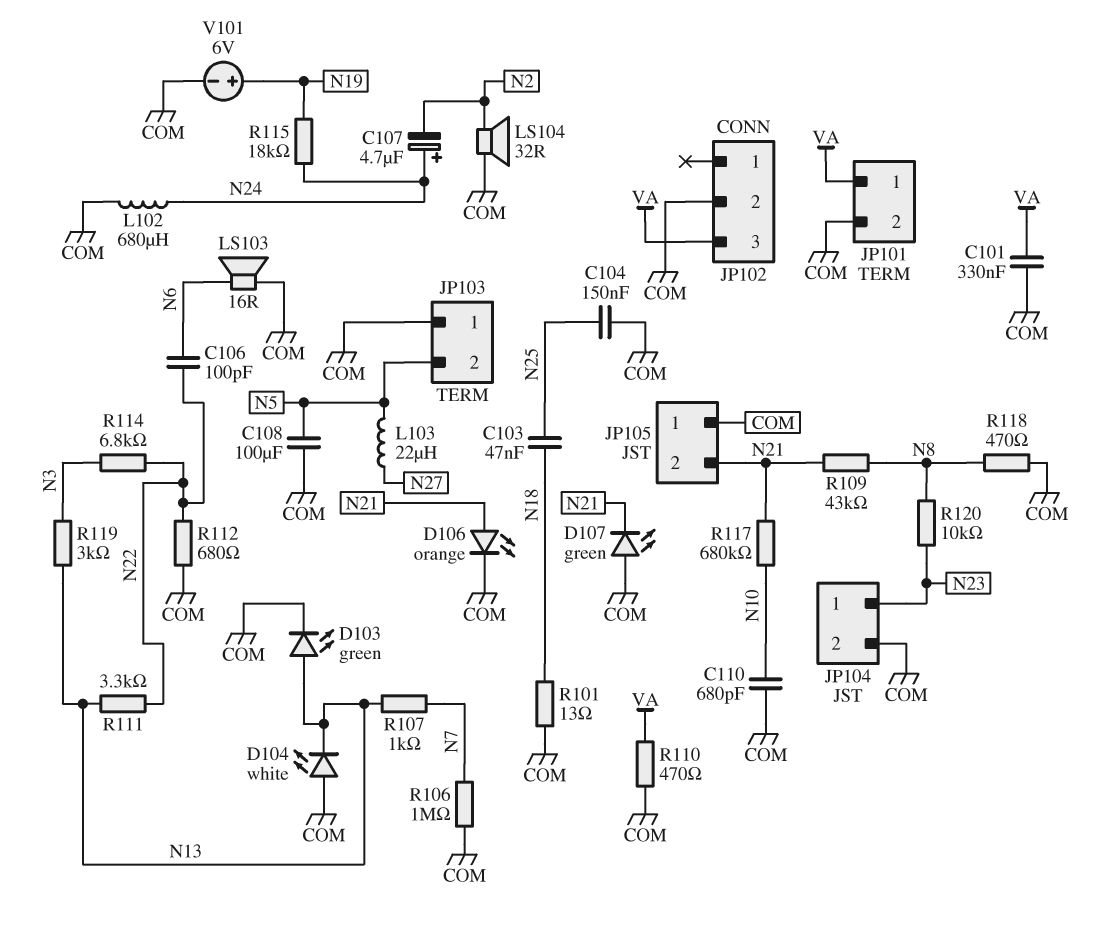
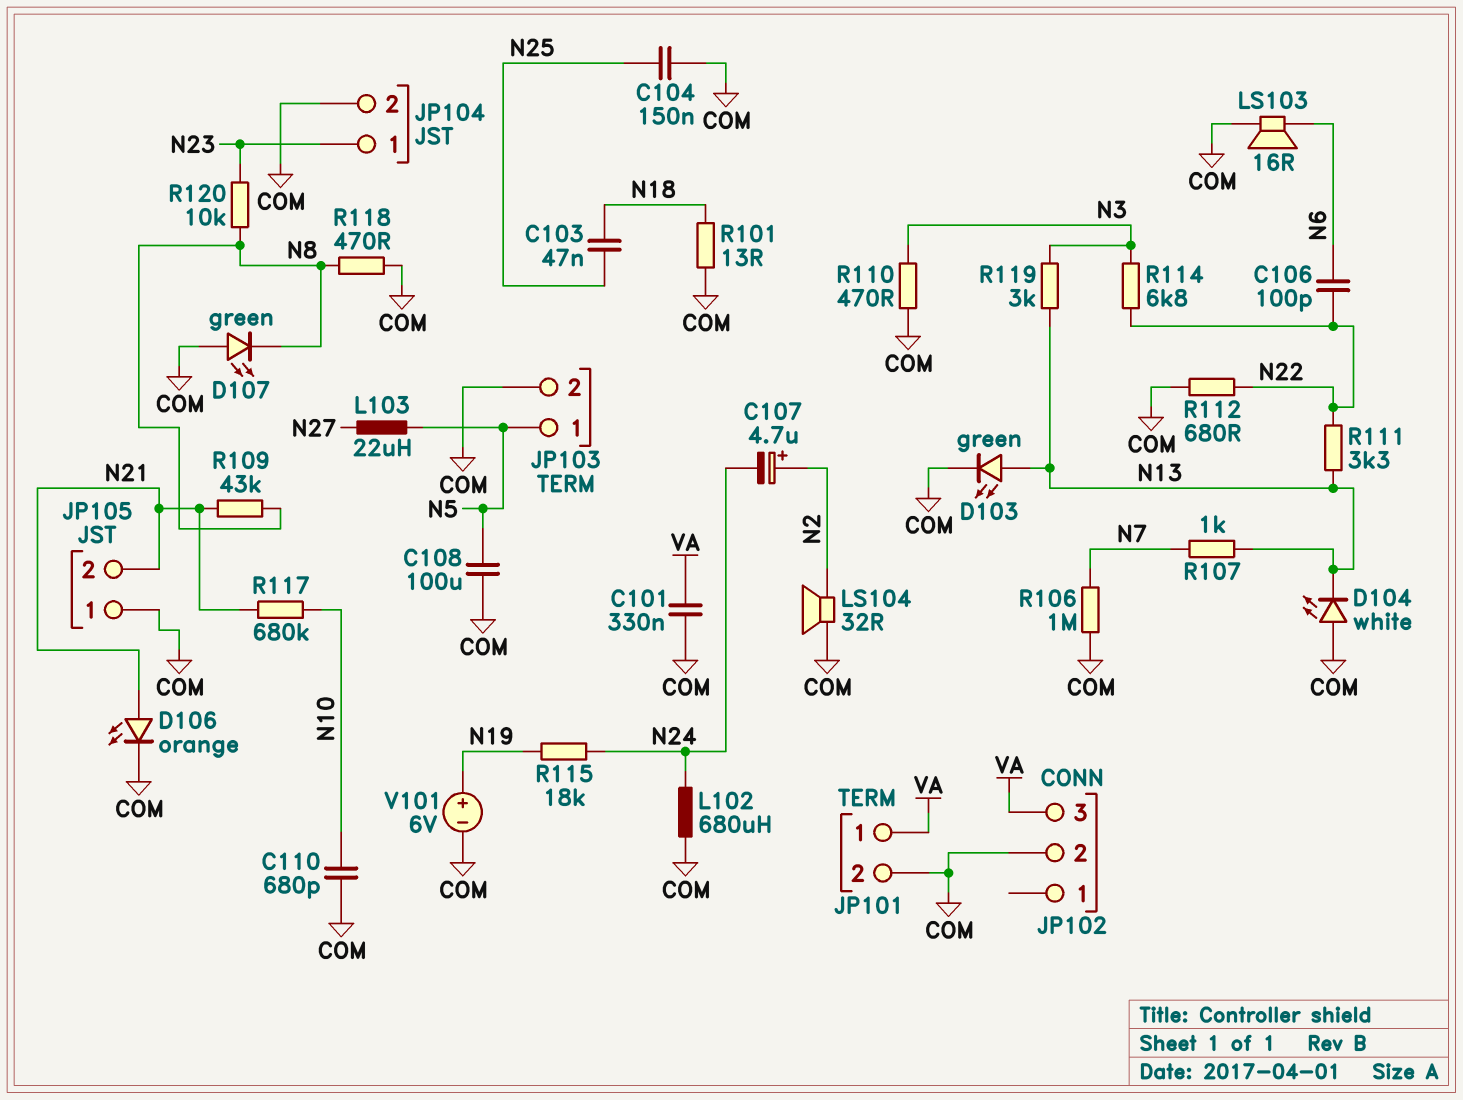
C107: 4.7uF (plus N24, minus N2) -> 4.7uF (plus N2, minus N24)
D107: LED green (A COM, K N21) -> LED green (A COM, K N8)
JP103 pin 1: COM -> N5
JP103 pin 2: N5 -> COM
R110: 470 (COM, VA) -> 470 (COM, N3)

